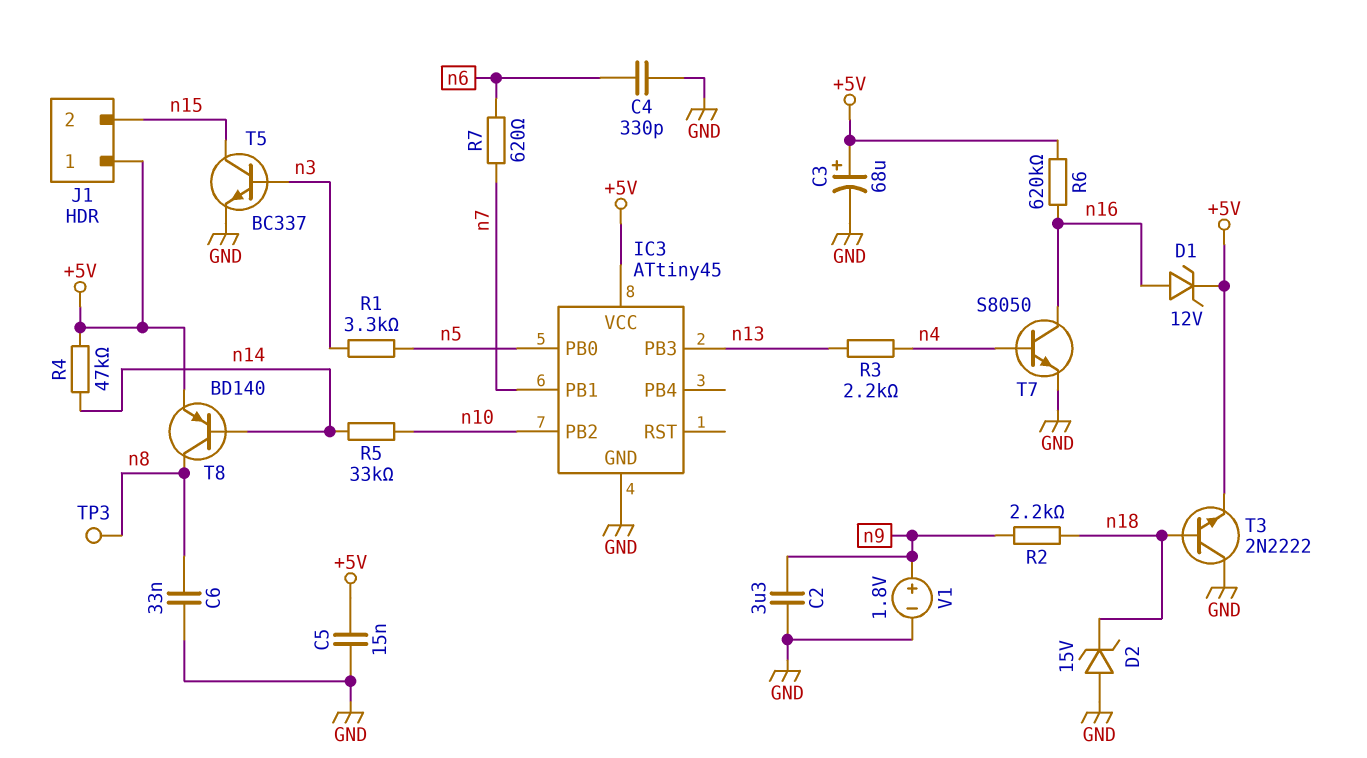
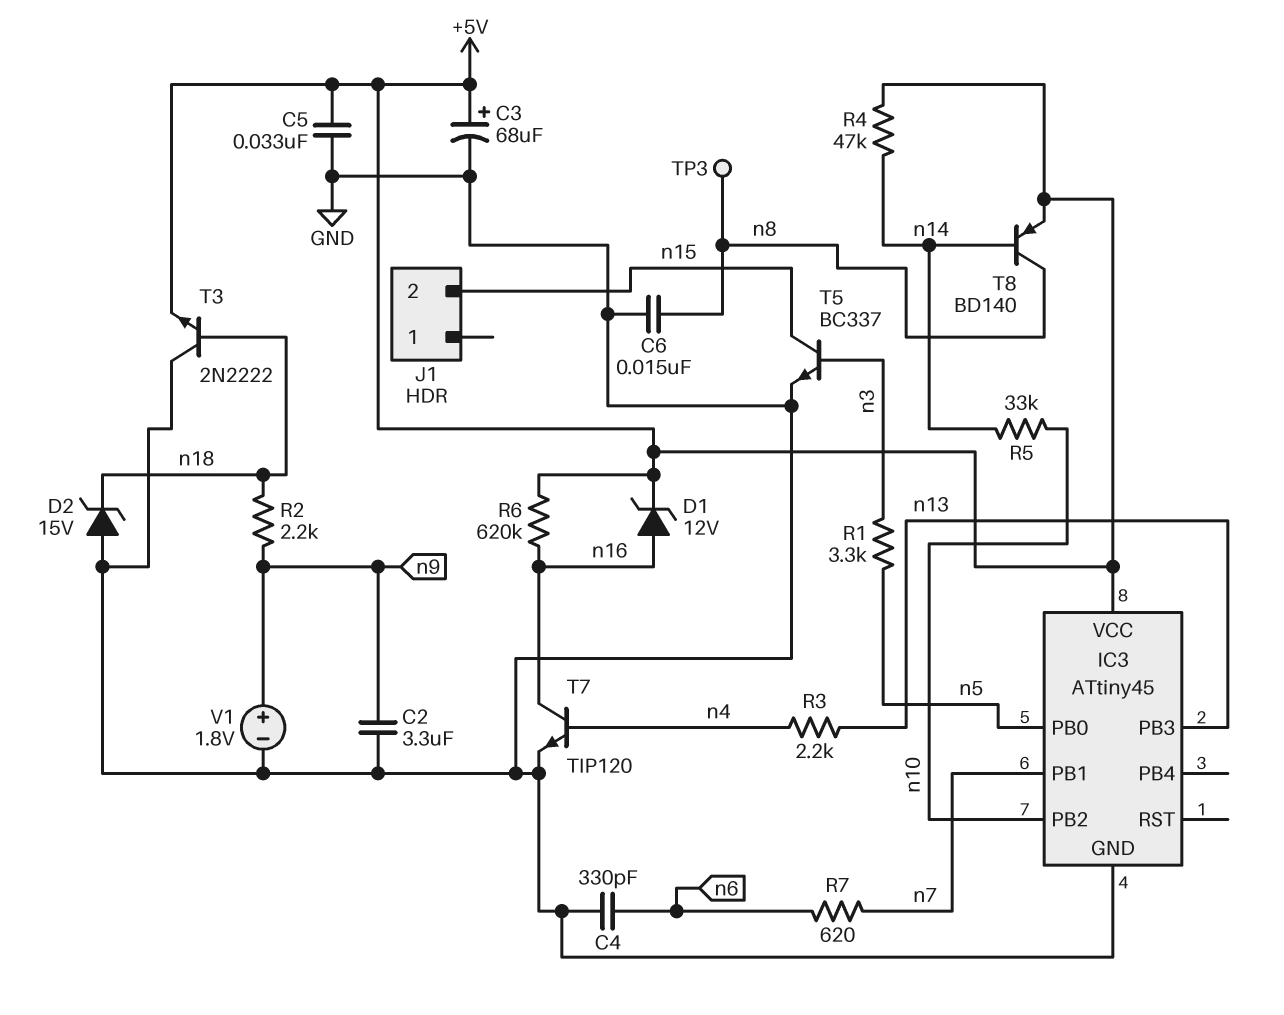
C5: 15nF (+5V, GND) -> 33nF (+5V, GND)
C6: 33nF (GND, n8) -> 15nF (GND, n8)
J1 pin 1: +5V -> none
T7: NPN S8050 (B n4, C n16, E GND) -> NPN TIP120 (B n4, C n16, E GND)

